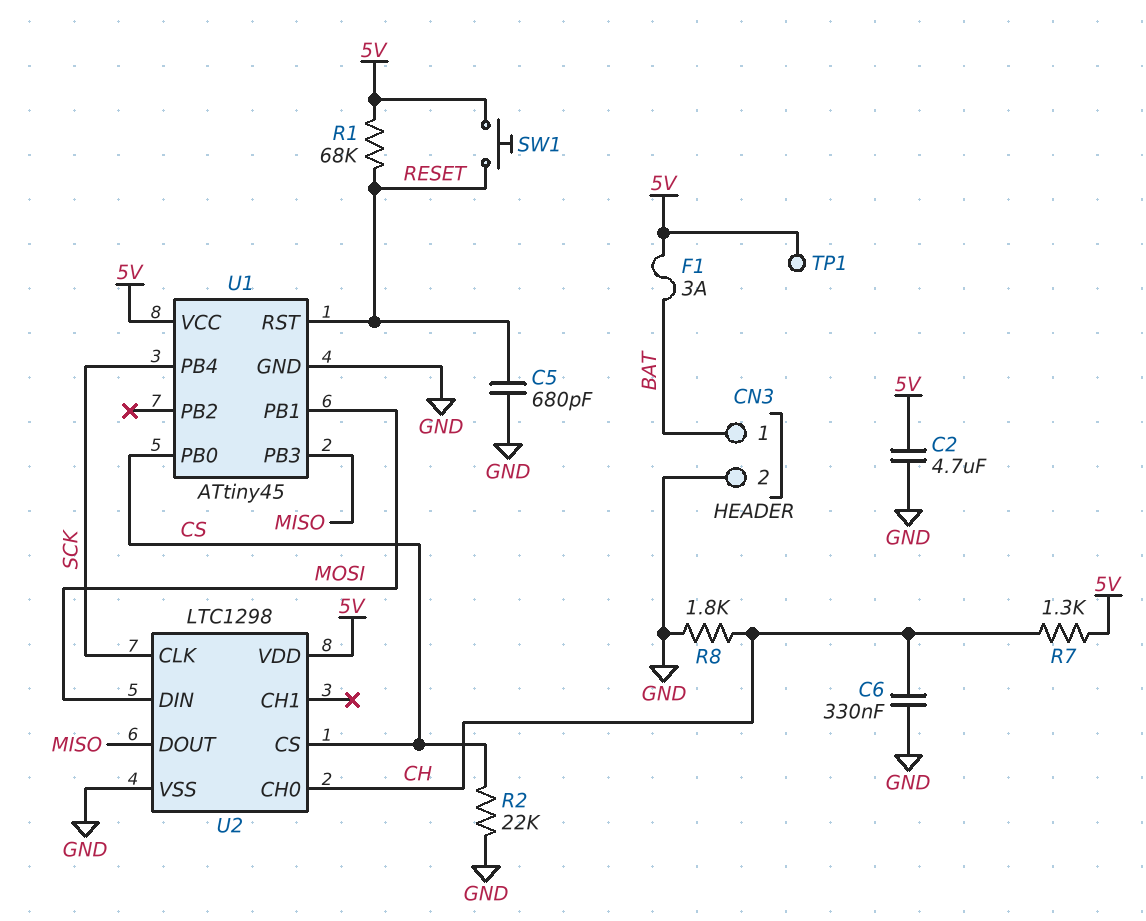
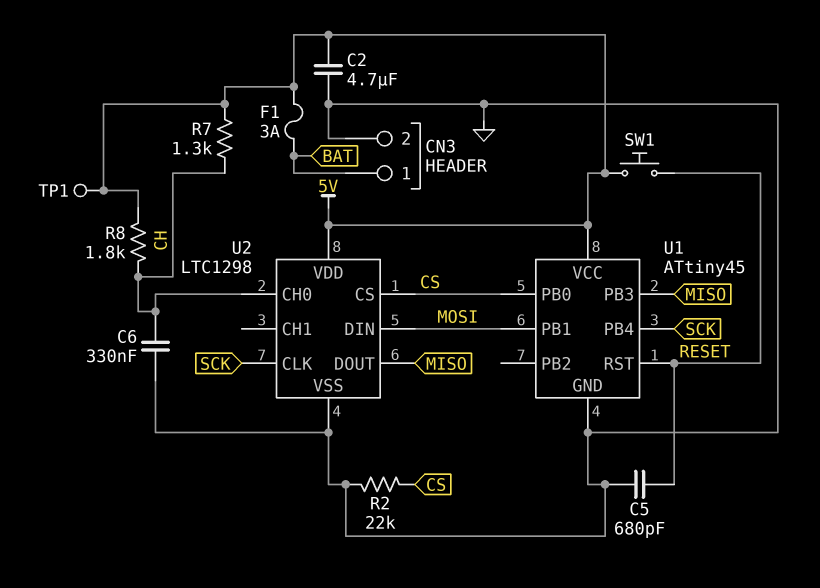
R1: 68k (5V, RESET) -> none
R8: 1.8k (CH, GND) -> 1.8k (5V, CH)

